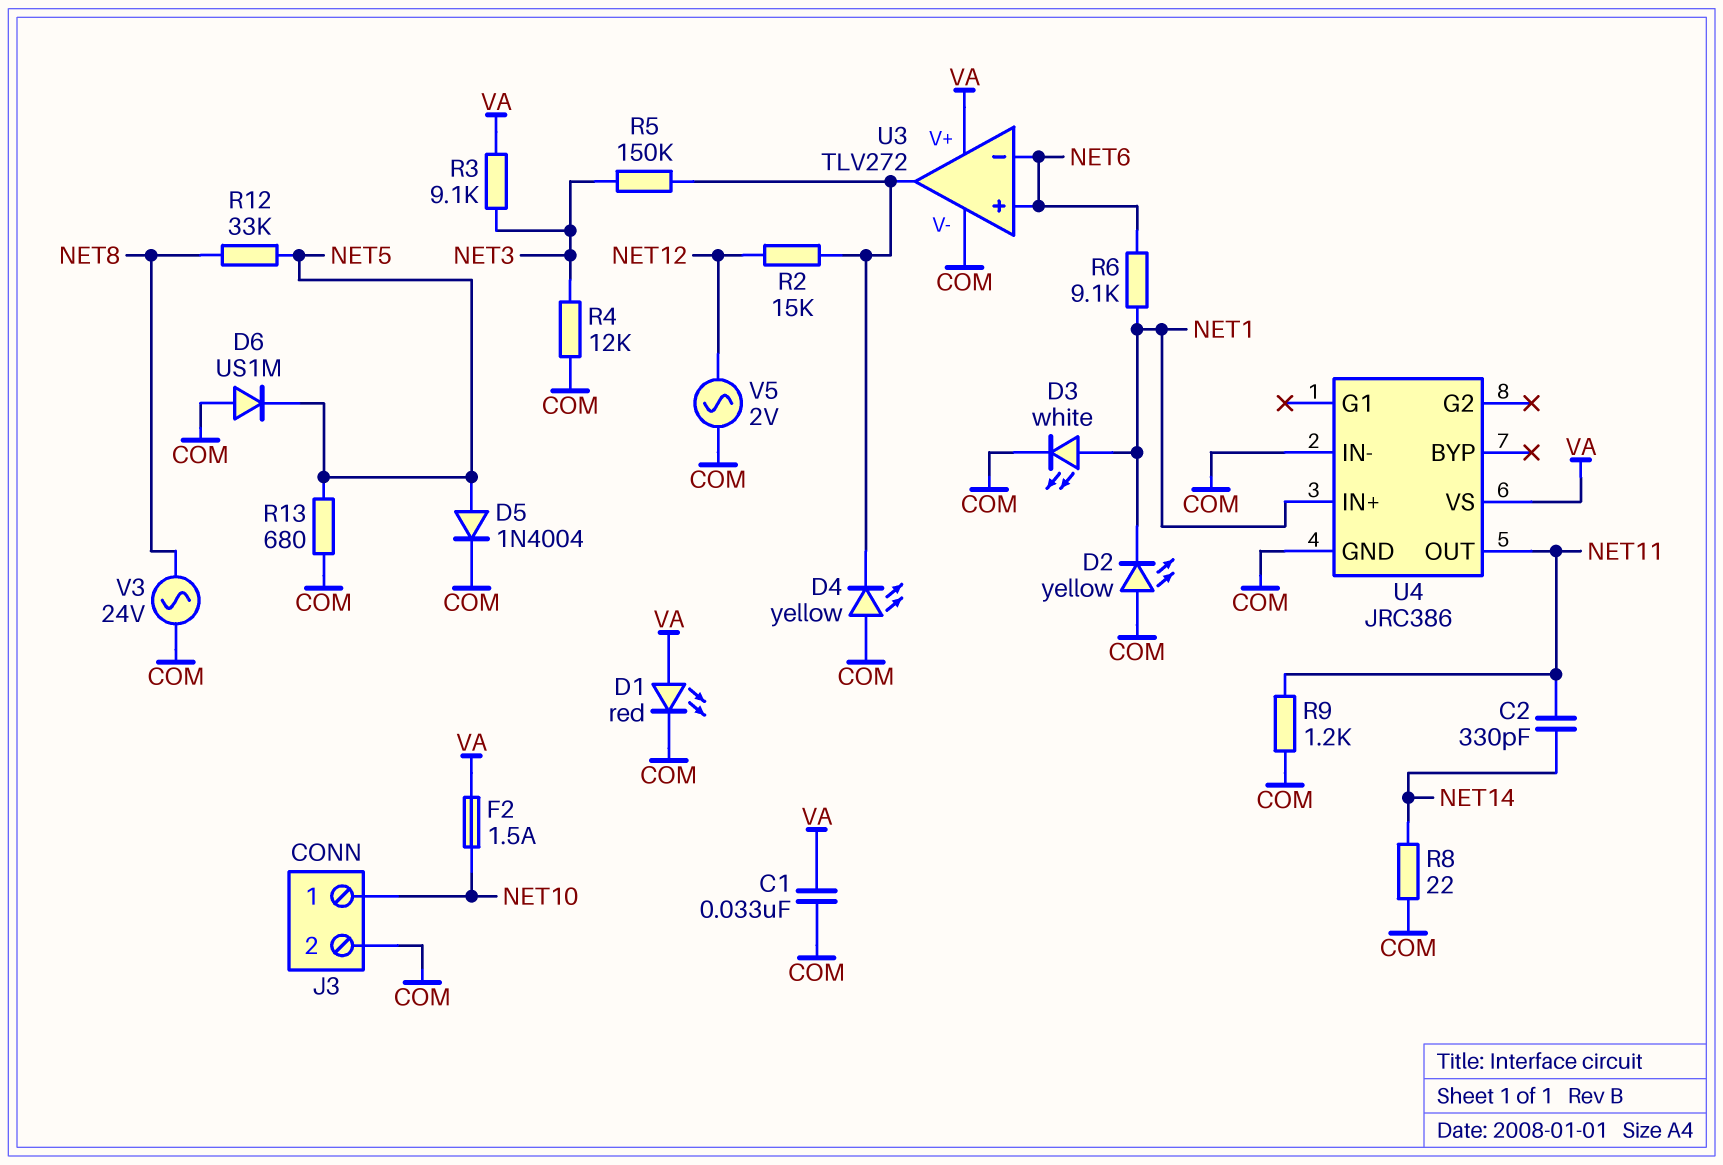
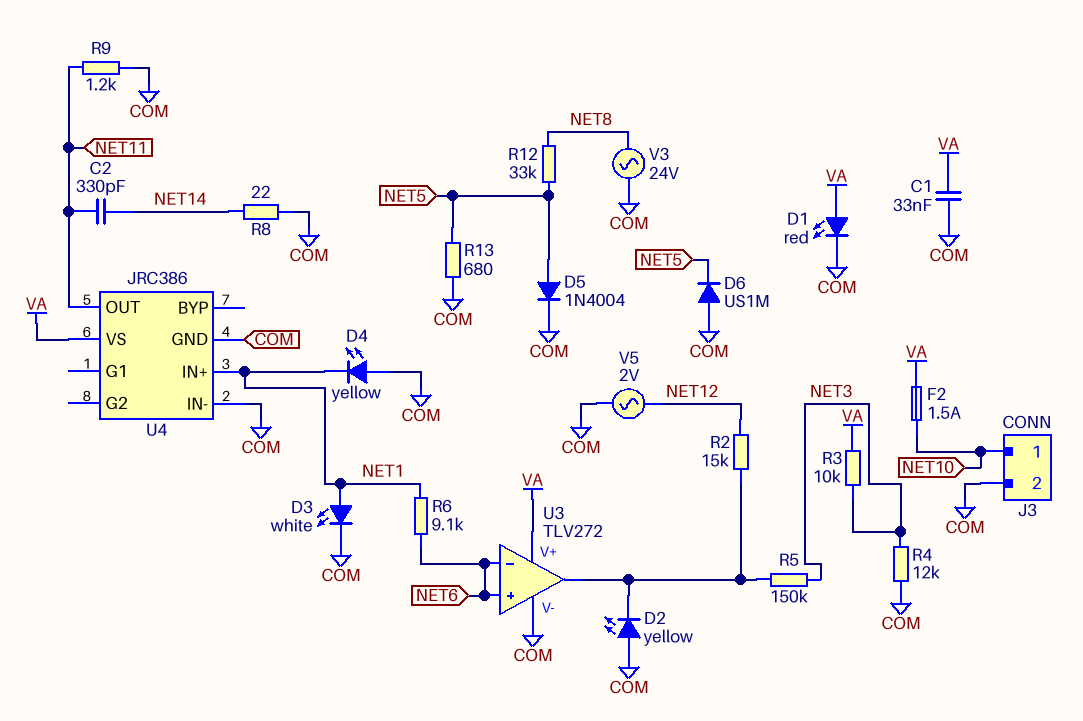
D2: LED yellow (A COM, K NET1) -> LED yellow (A COM, K U3/out)
D4: LED yellow (A COM, K U3/out) -> LED yellow (A COM, K NET1)
R3: 9.1k (NET3, VA) -> 10k (NET3, VA)

